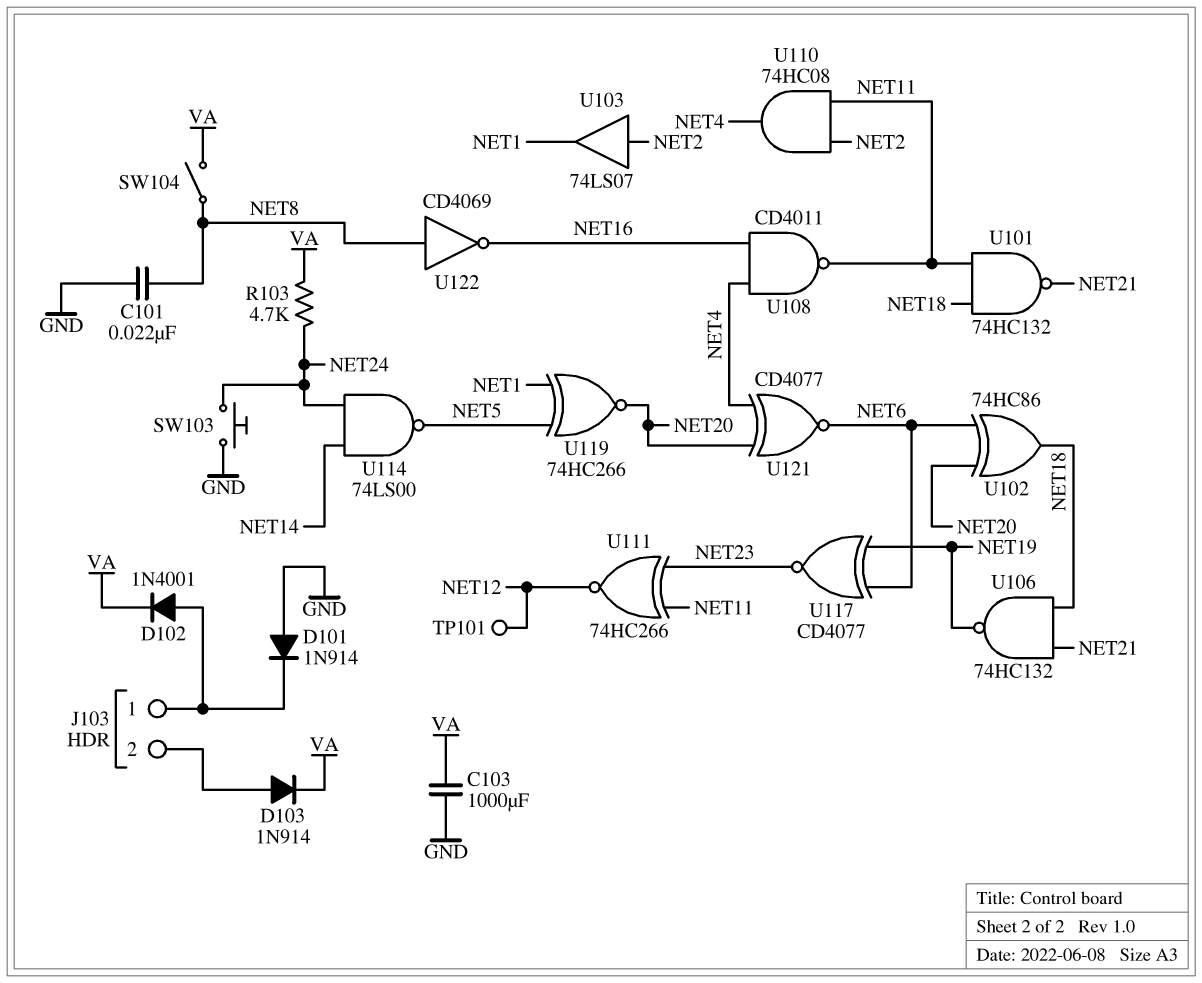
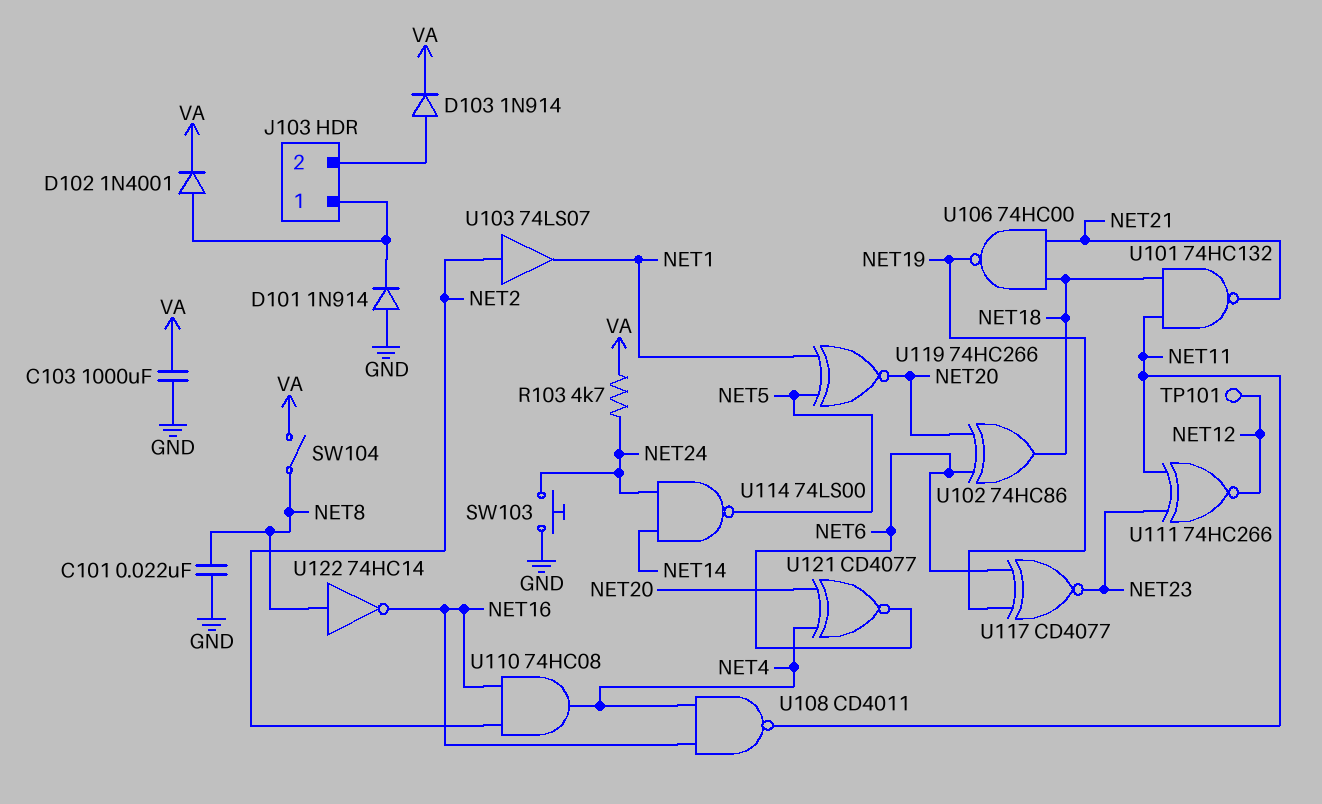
U106: NAND 74HC132 (in NET18, in NET21, out NET19) -> NAND 74HC00 (in NET18, in NET21, out NET19)
U110: AND 74HC08 (in NET2, in NET11, out NET4) -> AND 74HC08 (in NET2, in NET16, out NET4)
U122: NOT CD4069 (in NET8, out NET16) -> NOT 74HC14 (in NET8, out NET16)

